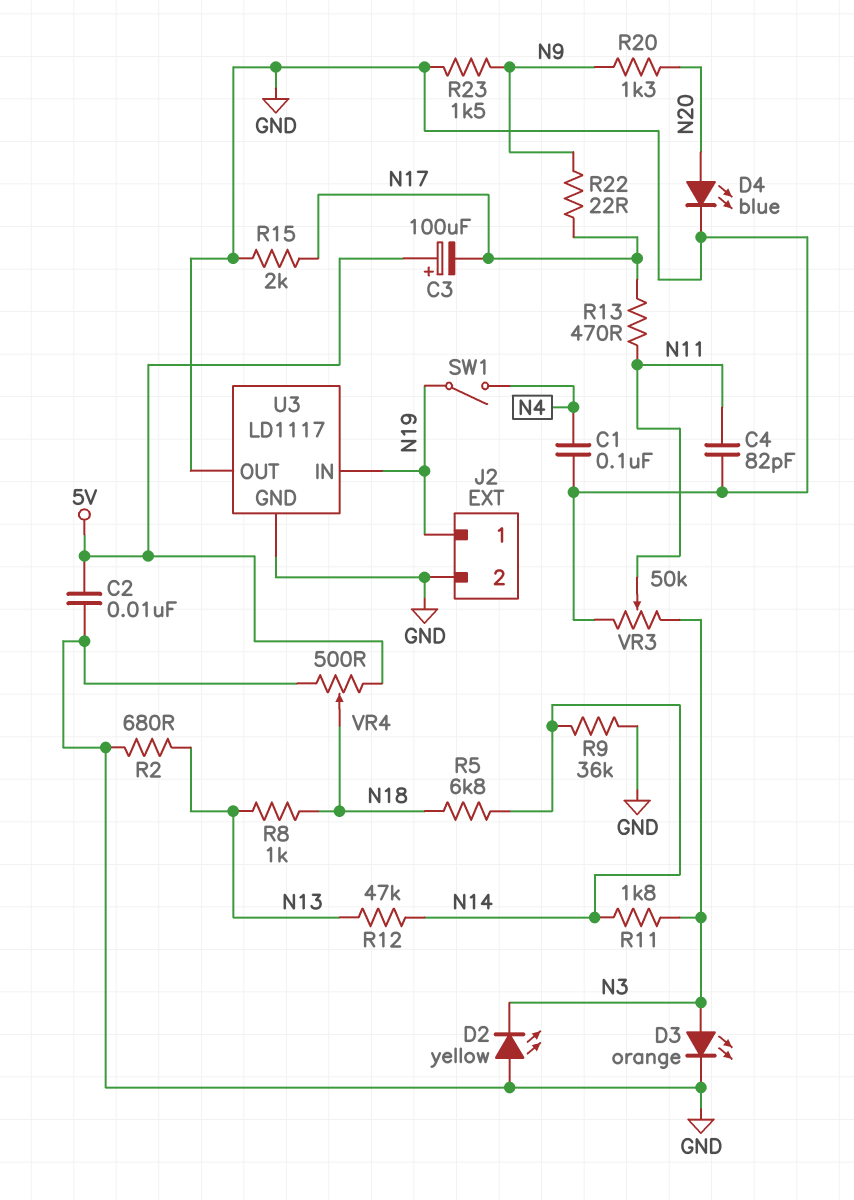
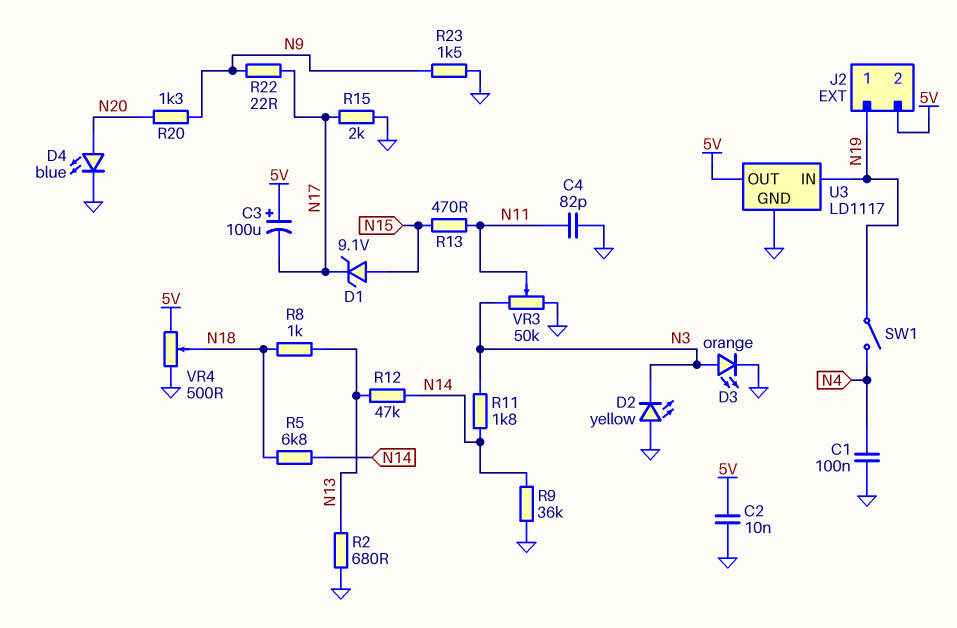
D1: none -> zener 9.1V (A N15, K N17)
J2 pin 2: GND -> 5V
R13: 470 (N11, N17) -> 470 (N11, N15)
U3 pin OUT: GND -> 5V

